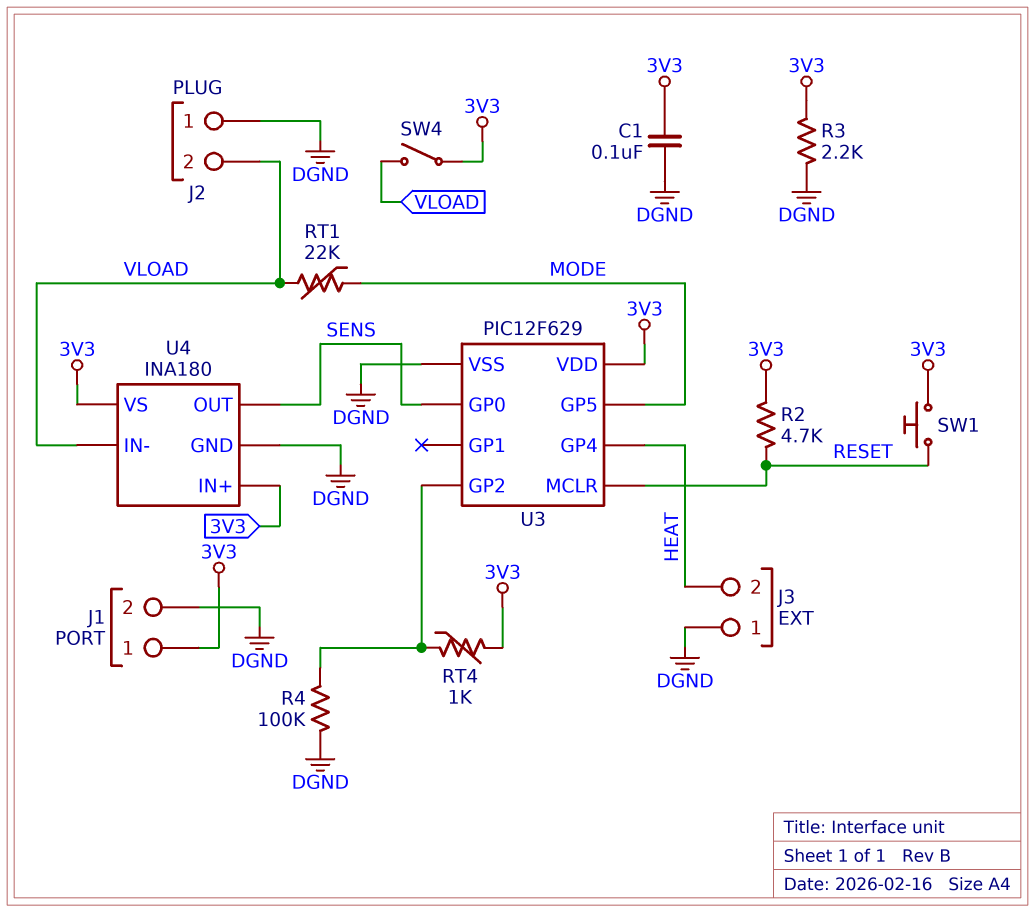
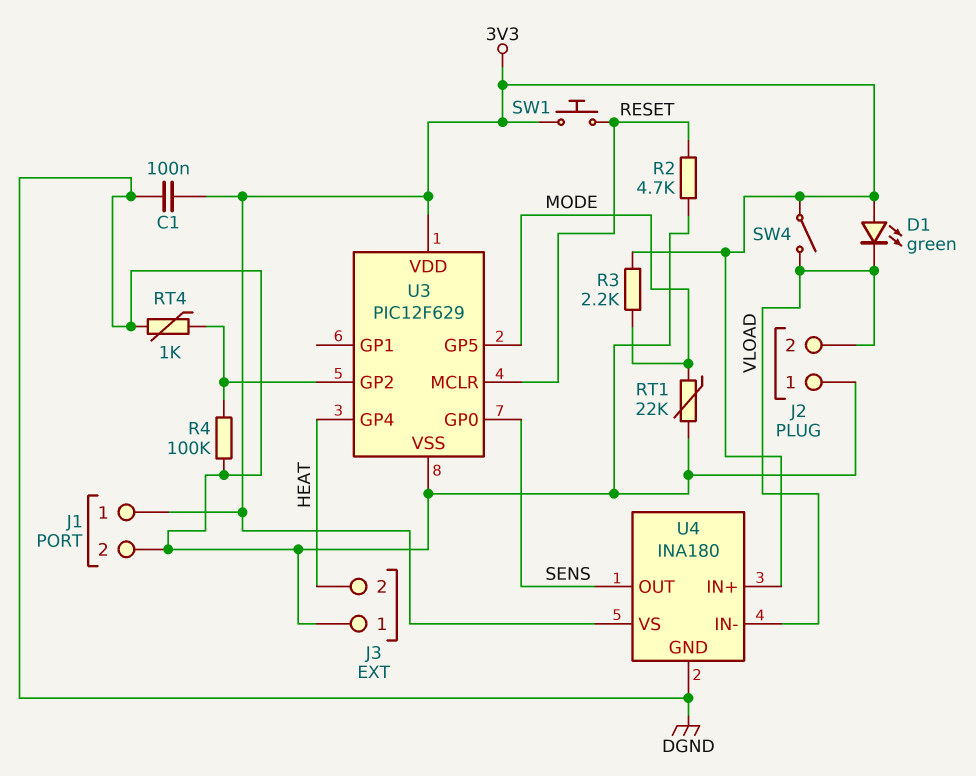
D1: none -> LED green (A 3V3, K VLOAD)
R2: 4.7k (3V3, RESET) -> 4.7k (DGND, RESET)
R3: 2.2k (3V3, DGND) -> 2.2k (3V3, MODE)
RT1: 22k (MODE, VLOAD) -> 22k (DGND, MODE)
RT4: 1k (3V3, U3/GP2) -> 1k (DGND, U3/GP2)

